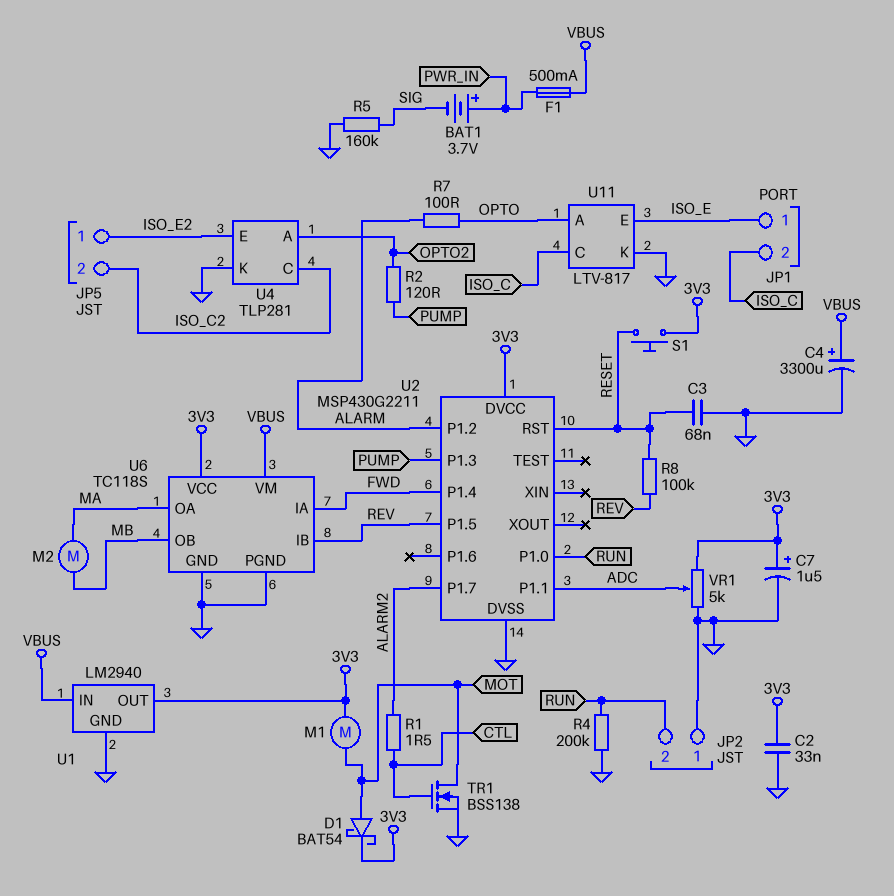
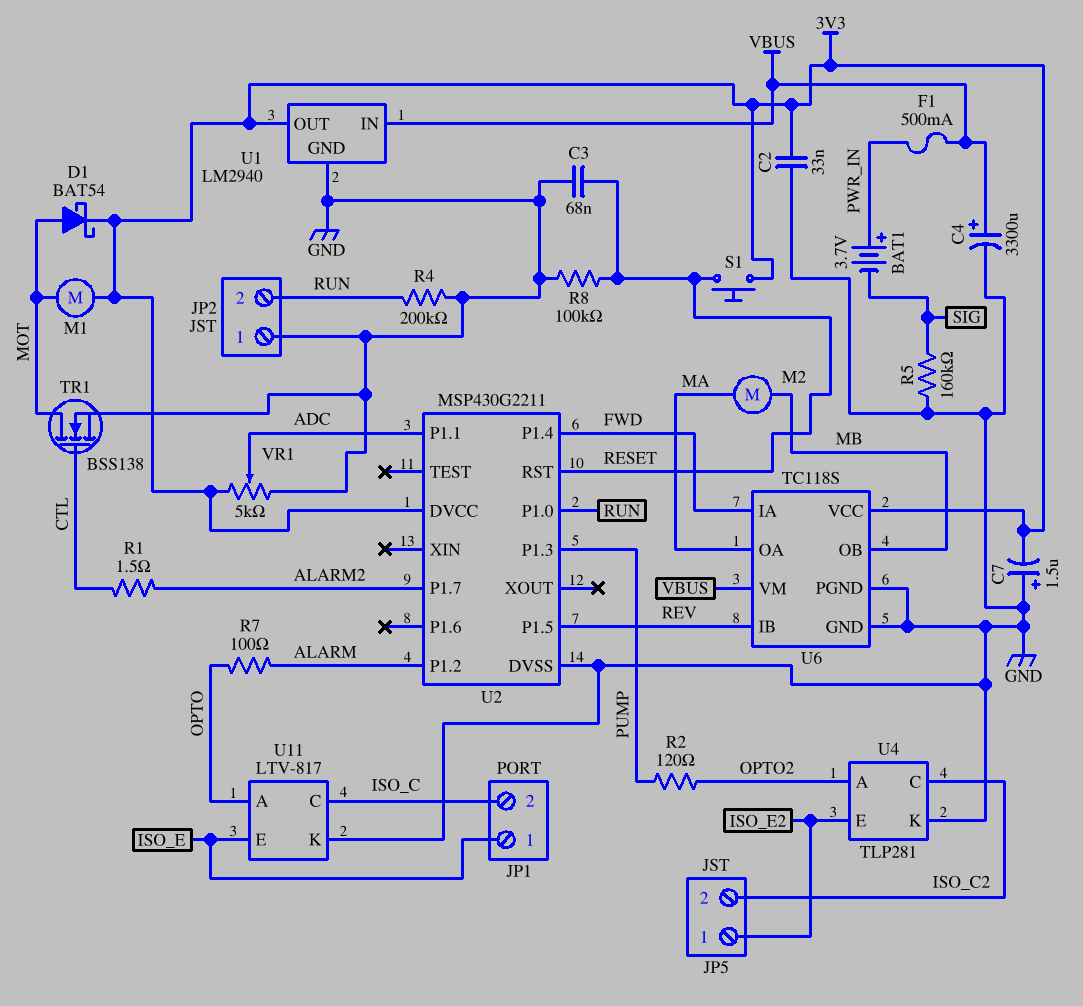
C7: 1.5uF (plus 3V3, minus GND) -> 1.5uF (plus GND, minus 3V3)
R8: 100k (RESET, REV) -> 100k (GND, RESET)

